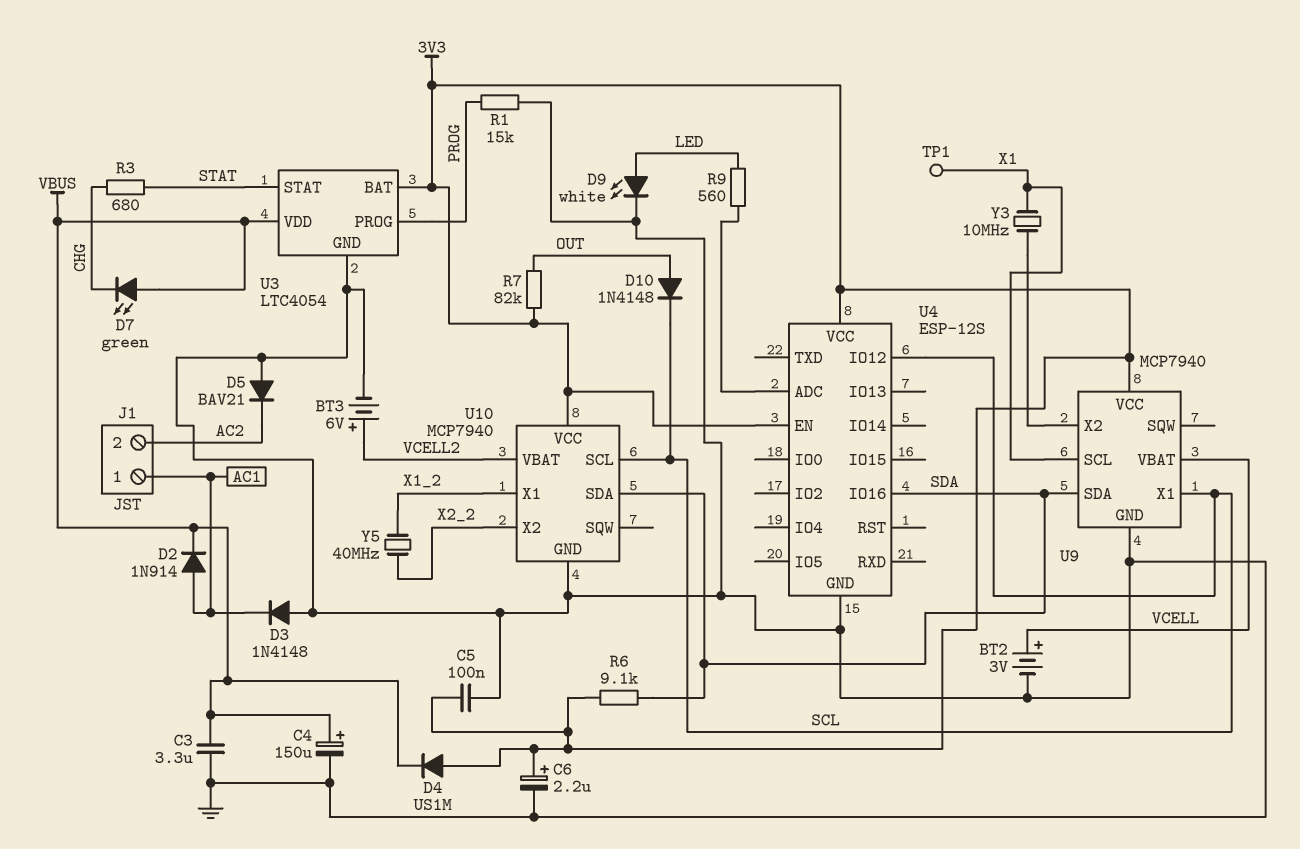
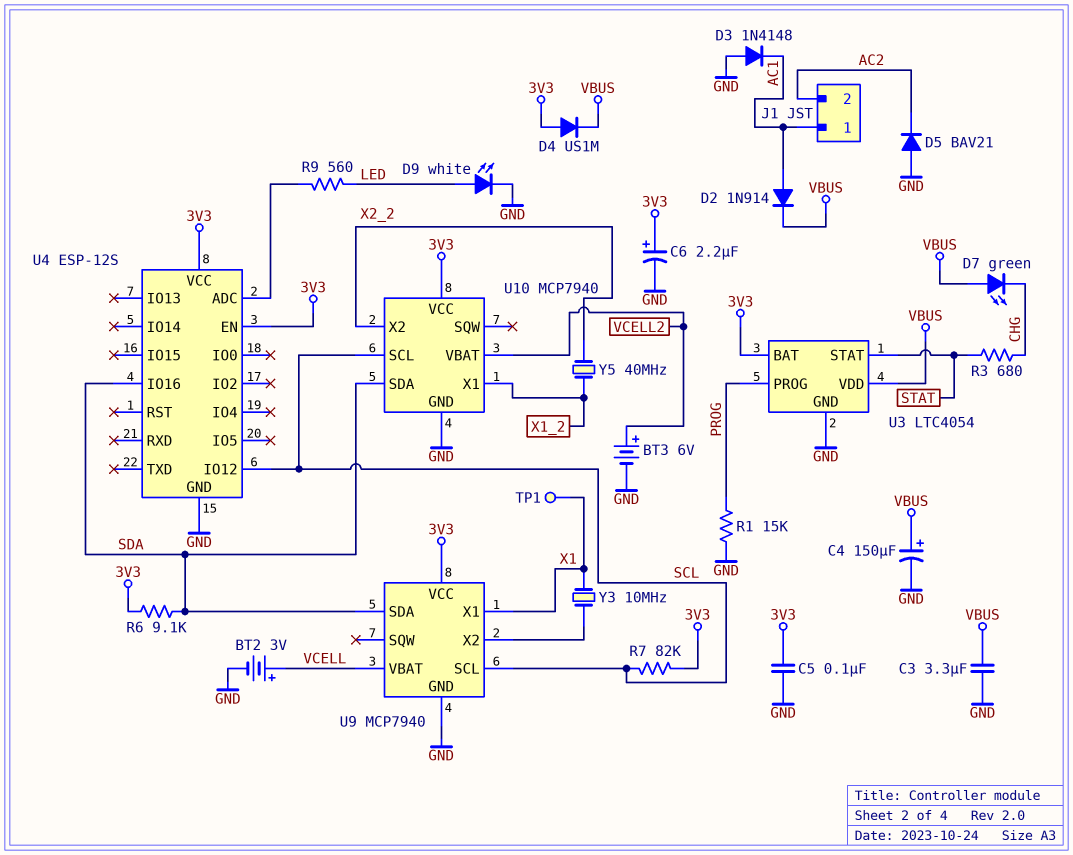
D10: diode 1N4148 (A OUT, K SCL) -> none
R7: 82k (3V3, OUT) -> 82k (3V3, SCL)
U9 pin SCL: X1 -> SCL
U9 pin X1: SCL -> X1

